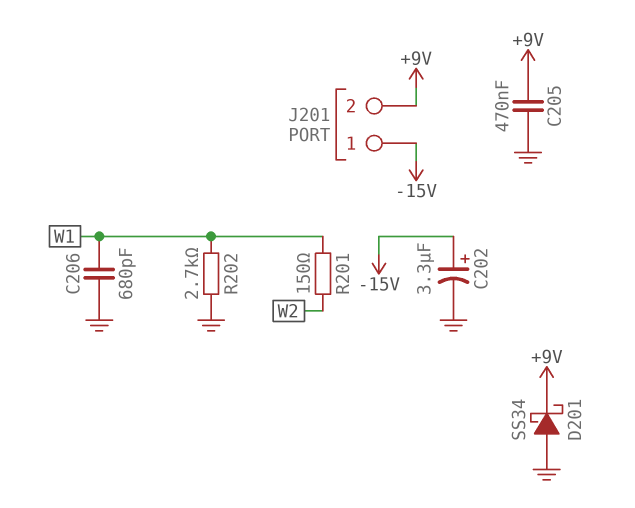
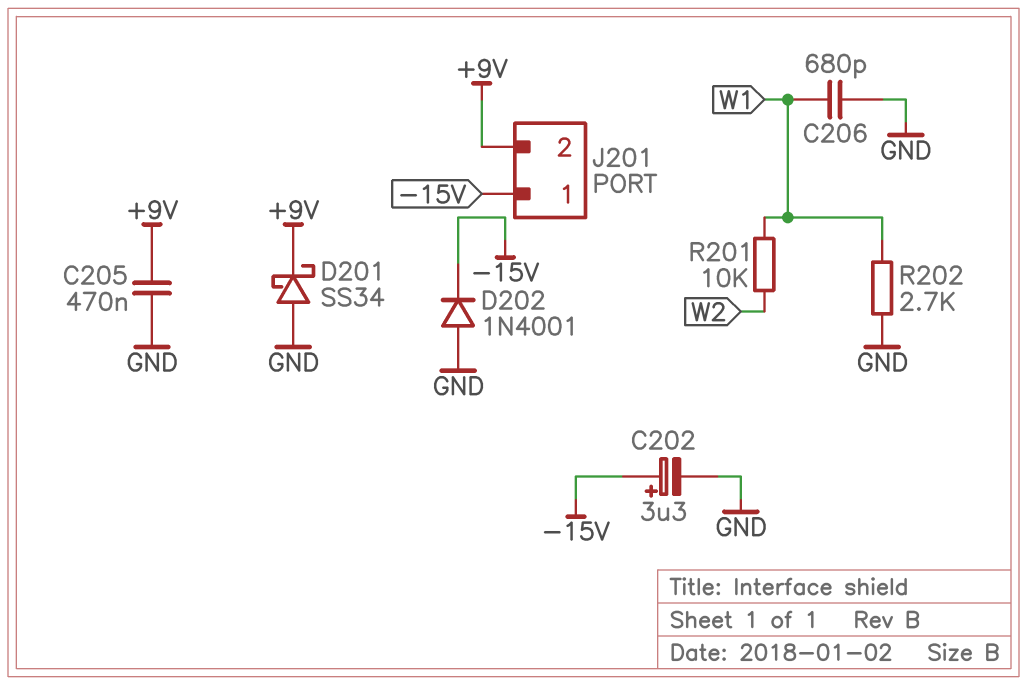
D202: none -> diode 1N4001 (A GND, K -15V)
R201: 150 (W1, W2) -> 10k (W1, W2)

